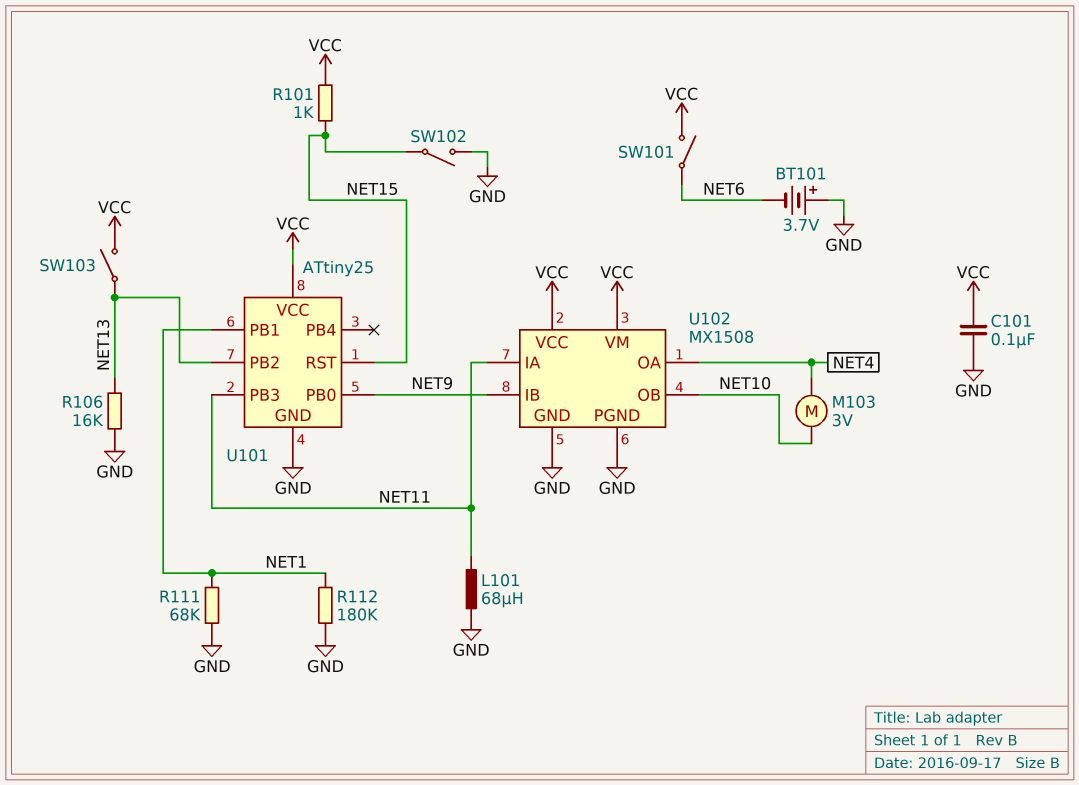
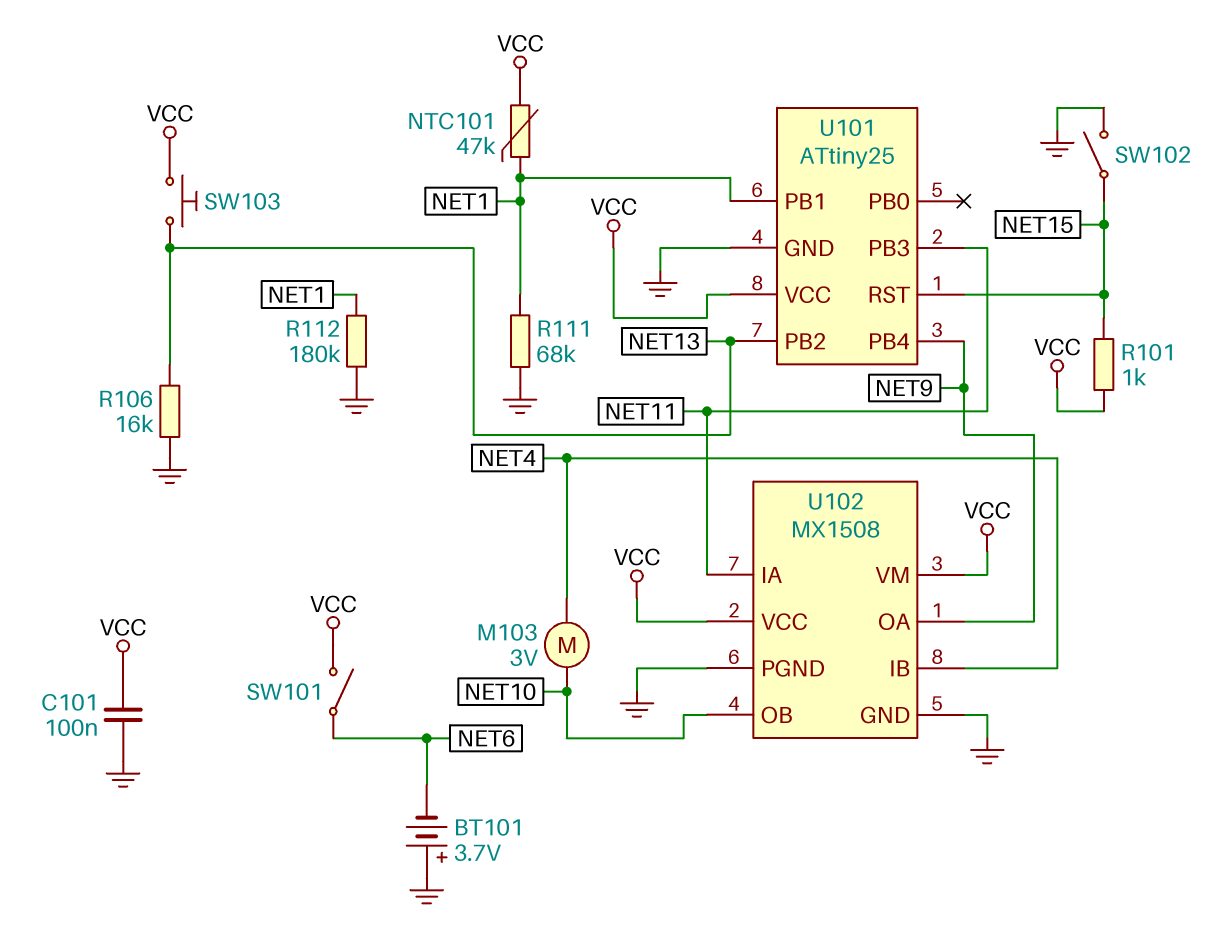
L101: 68uH (GND, NET11) -> none
NTC101: none -> 47k (NET1, VCC)
SW103: switch (NET13, VCC) -> button (NET13, VCC)
U101 pin PB0: NET9 -> none
U101 pin PB4: none -> NET9
U102 pin IB: NET9 -> NET4
U102 pin OA: NET4 -> NET9

